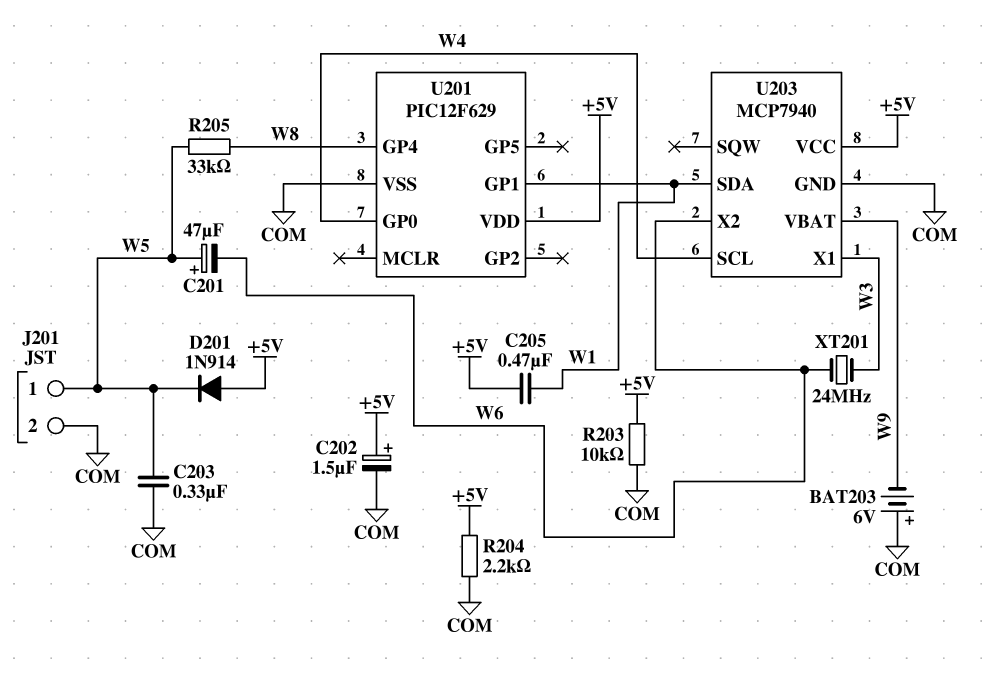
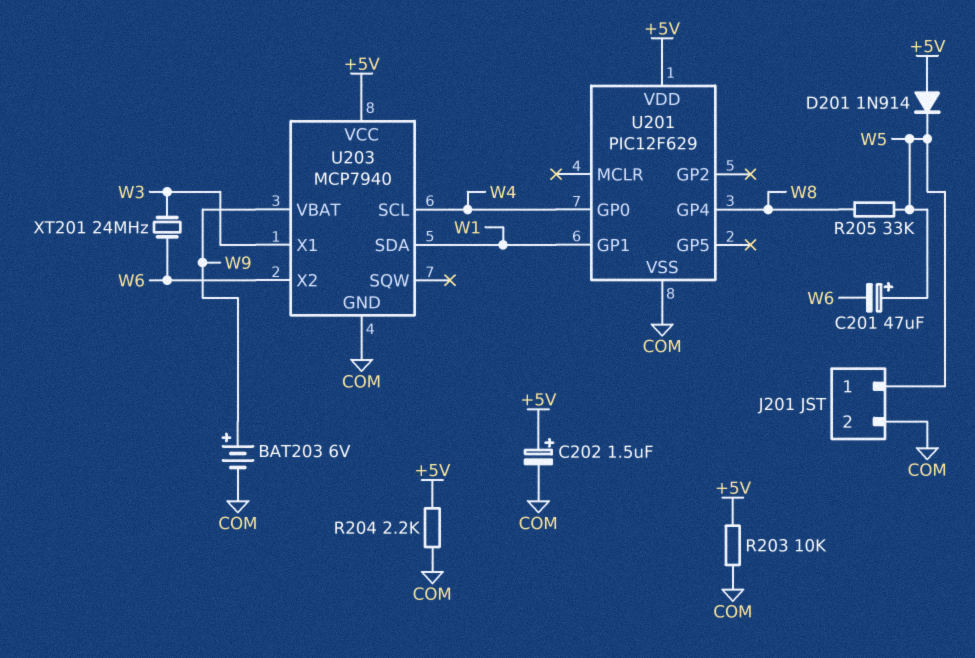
BAT203: 6V (plus COM, minus W9) -> 6V (plus W9, minus COM)
C203: 330nF (COM, W5) -> none
C205: 470nF (+5V, W1) -> none

